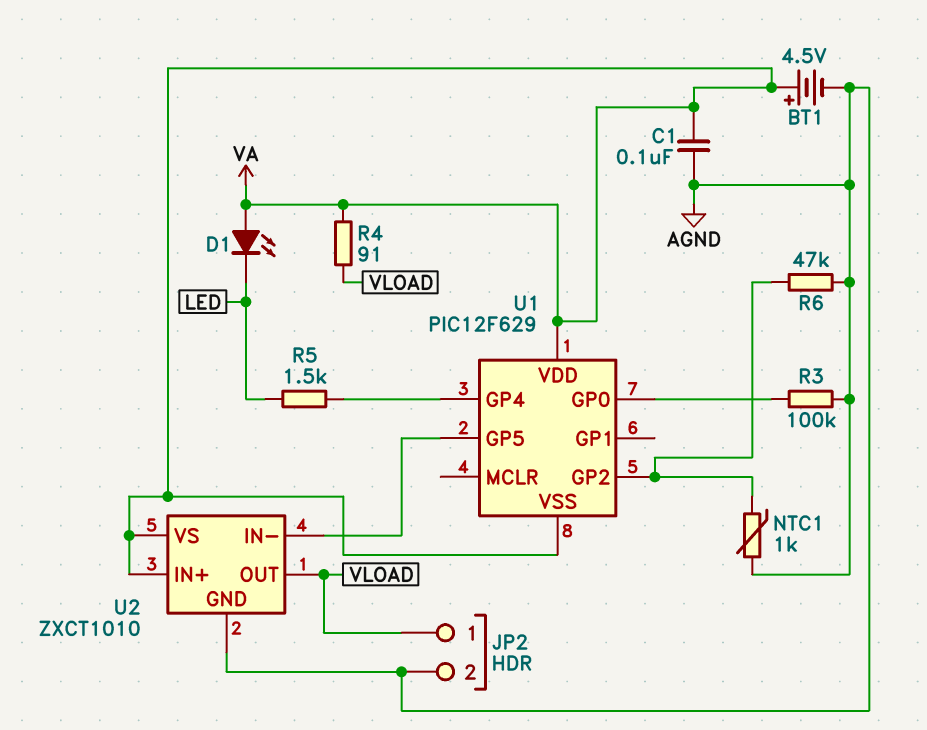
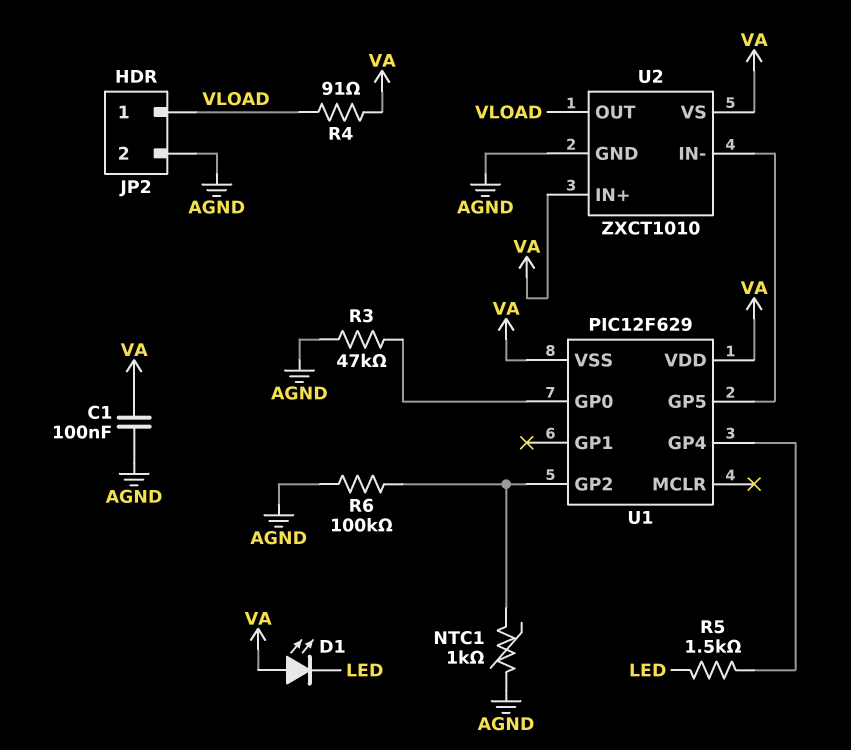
BT1: 4.5V (plus VA, minus AGND) -> none
R3: 100k (AGND, U1/GP0) -> 47k (AGND, U1/GP0)
R6: 47k (AGND, U1/GP2) -> 100k (AGND, U1/GP2)

